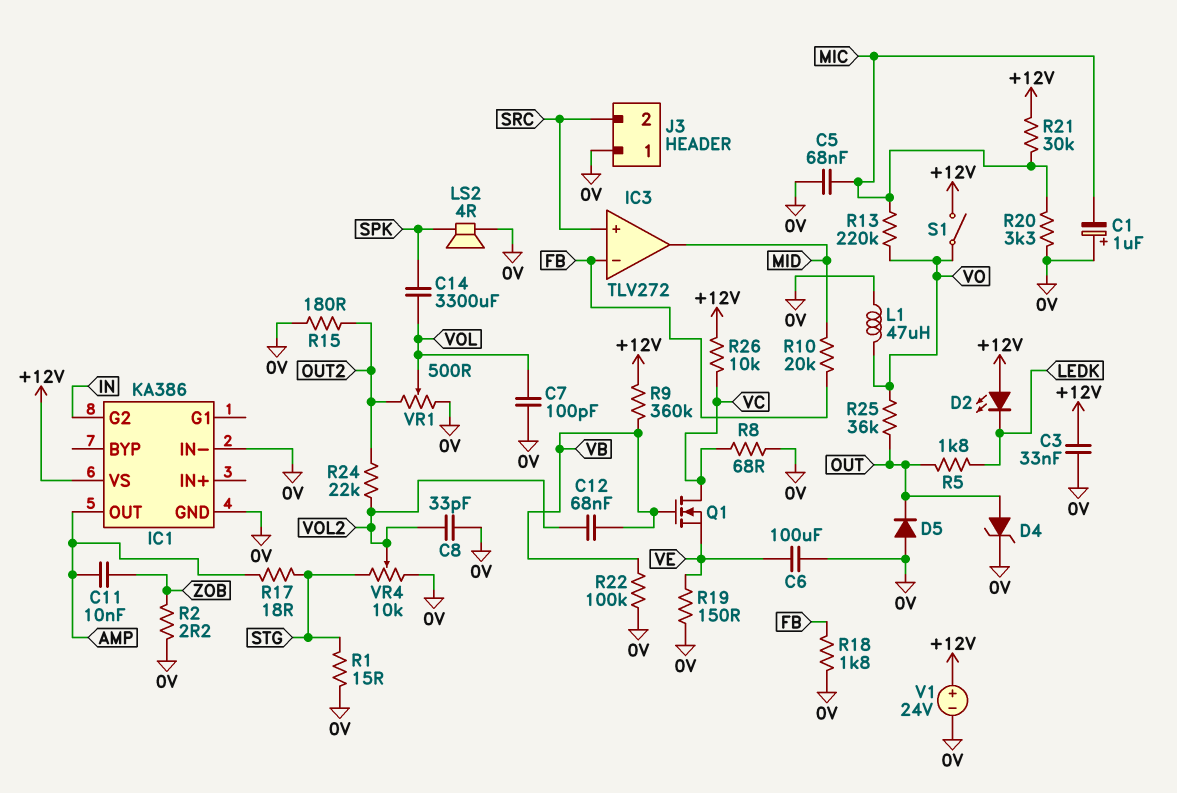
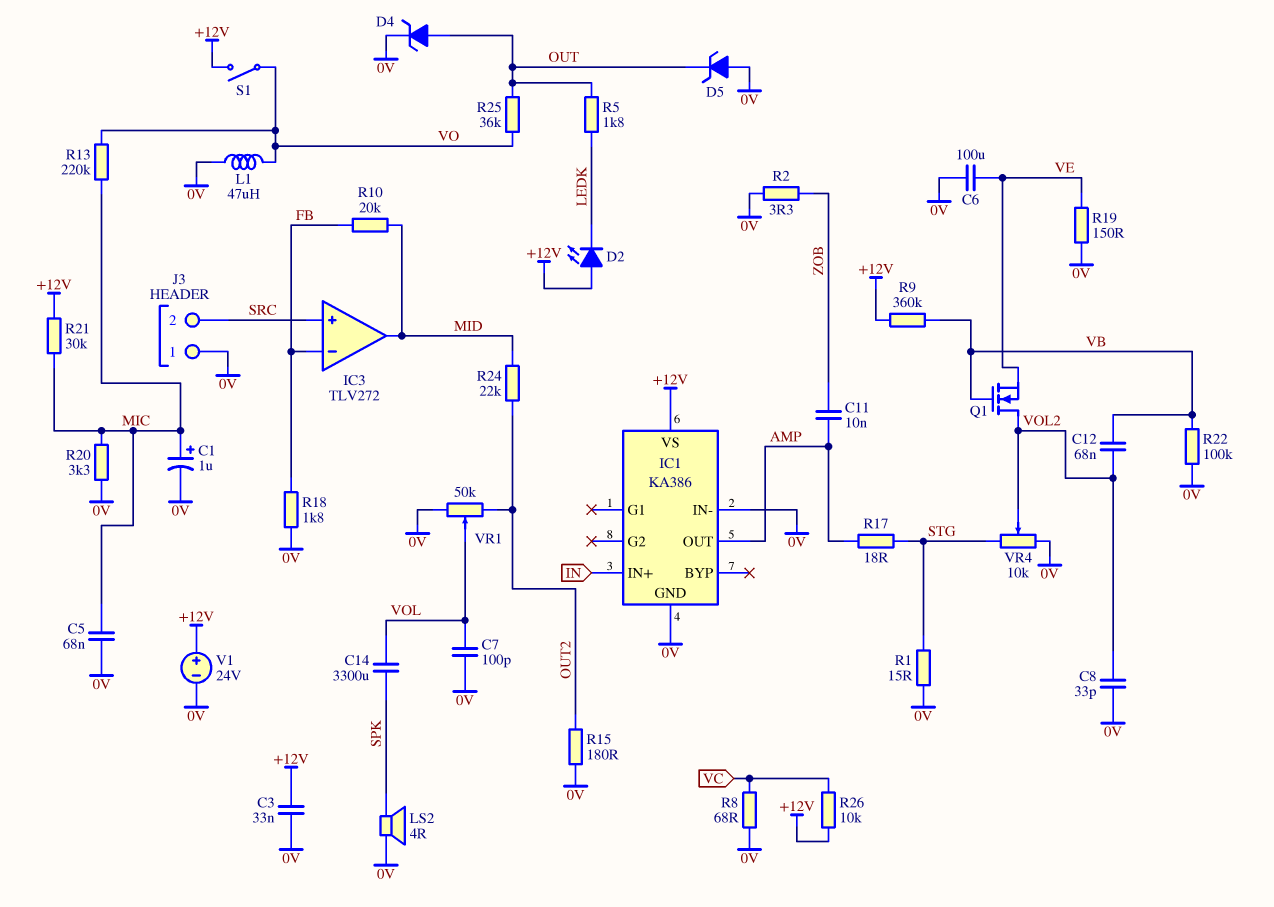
C1: 1uF (plus 0V, minus MIC) -> 1uF (plus MIC, minus 0V)
D5: diode (A 0V, K OUT) -> zener (A 0V, K OUT)
IC1 pin G2: IN -> none
IC1 pin IN+: none -> IN
Q1: NMOS (G VB, D VC, S VE) -> NMOS (G VB, D VOL2, S VE)
R2: 2.2 (0V, ZOB) -> 3.3 (0V, ZOB)
R24: 22k (OUT2, VOL2) -> 22k (MID, OUT2)
VR1: 500 (0V, OUT2, wiper VOL) -> 50k (0V, OUT2, wiper VOL)

